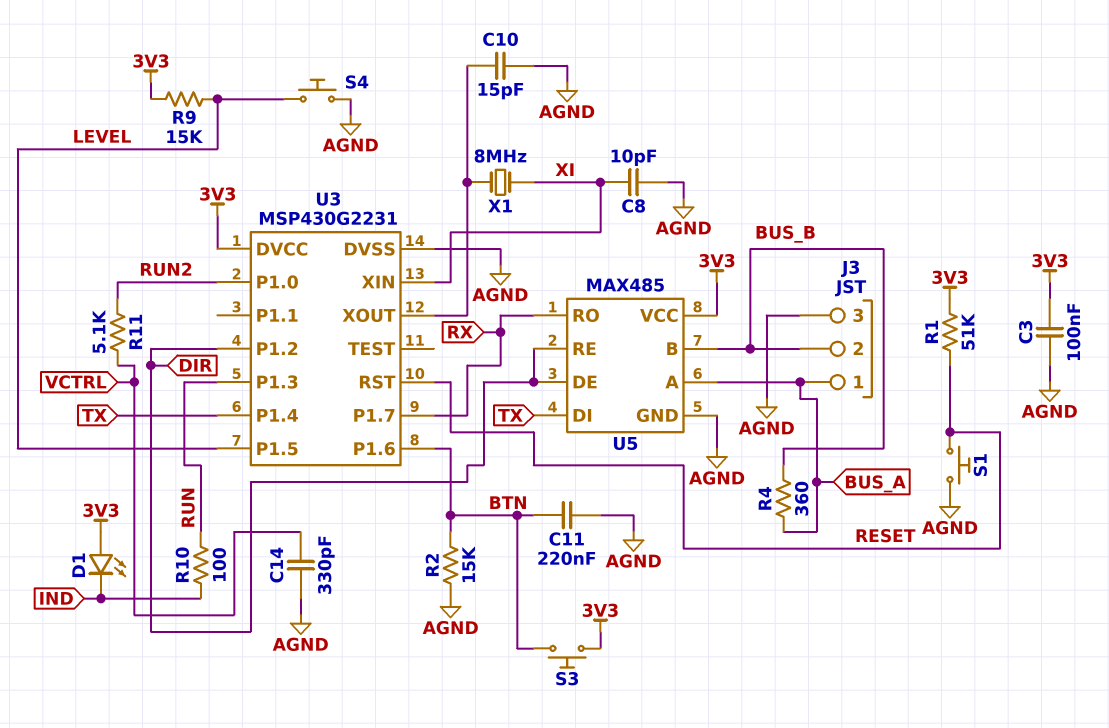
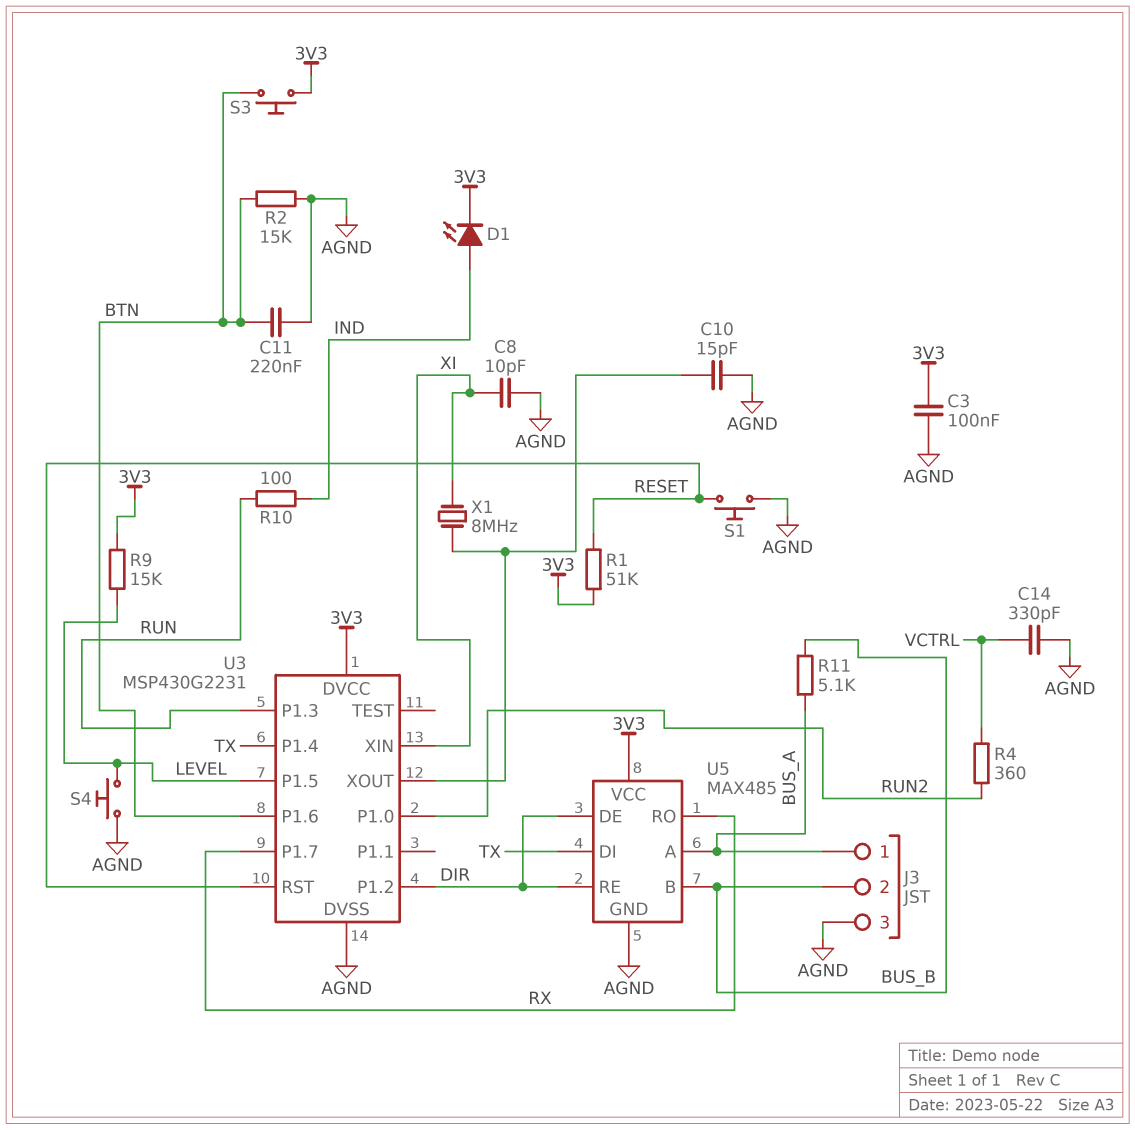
D1: LED (A 3V3, K IND) -> LED (A IND, K 3V3)
R4: 360 (BUS_A, BUS_B) -> 360 (RUN2, VCTRL)
R11: 5.1k (RUN2, VCTRL) -> 5.1k (BUS_A, BUS_B)

